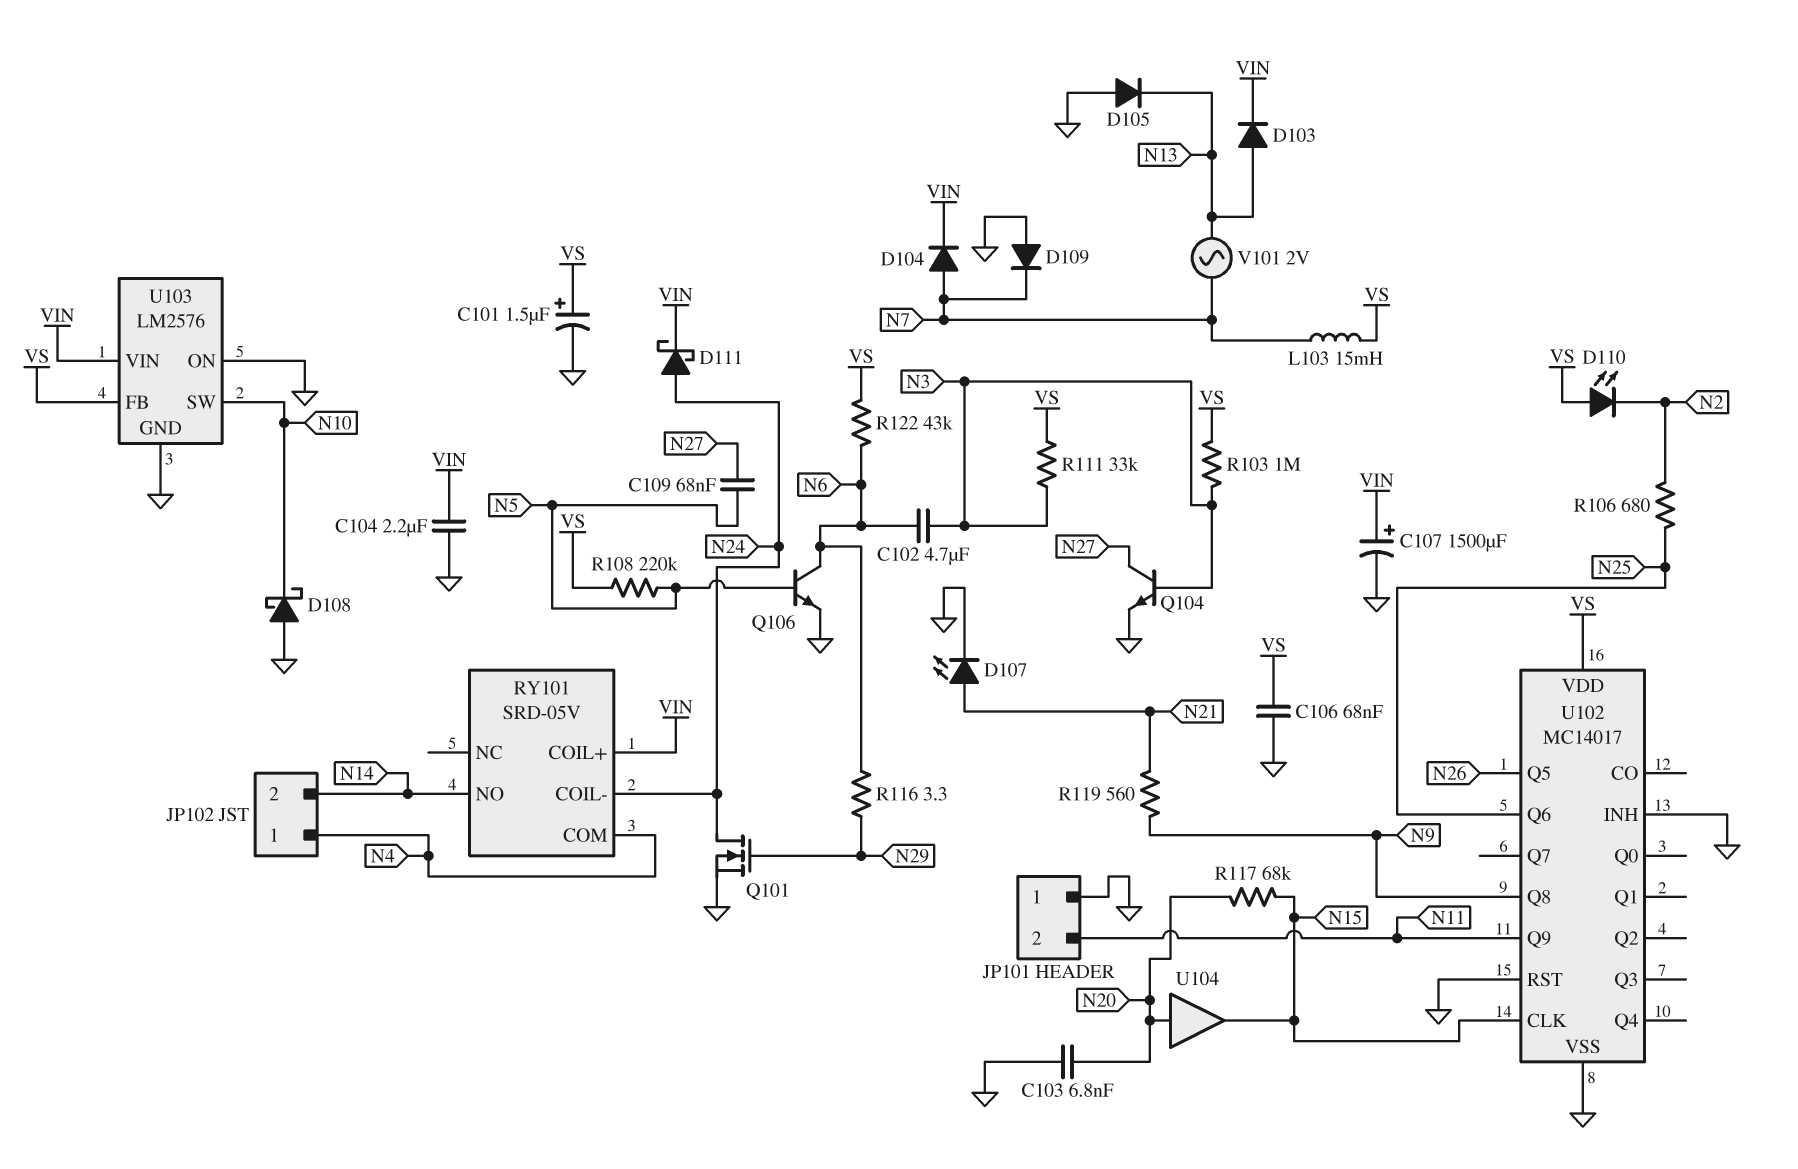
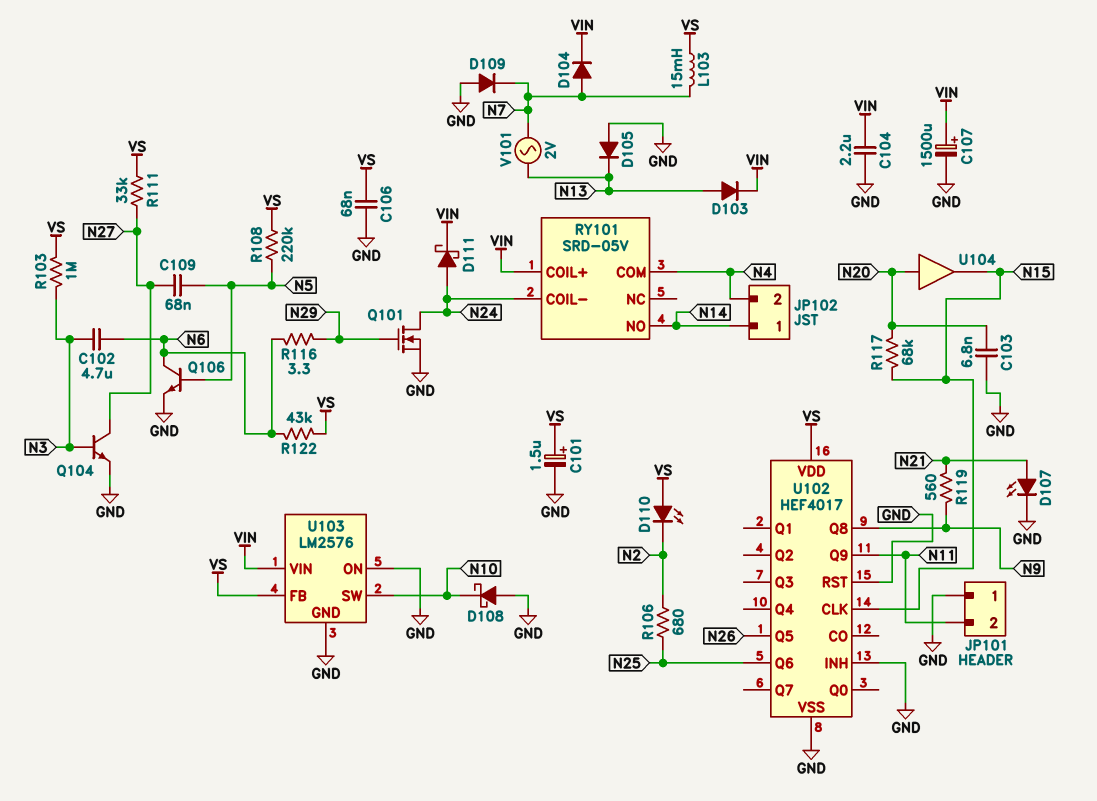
JP102 pin 1: N4 -> N14
JP102 pin 2: N14 -> N4
R111: 33k (N3, VS) -> 33k (N27, VS)
U102: MC14017 -> HEF4017

